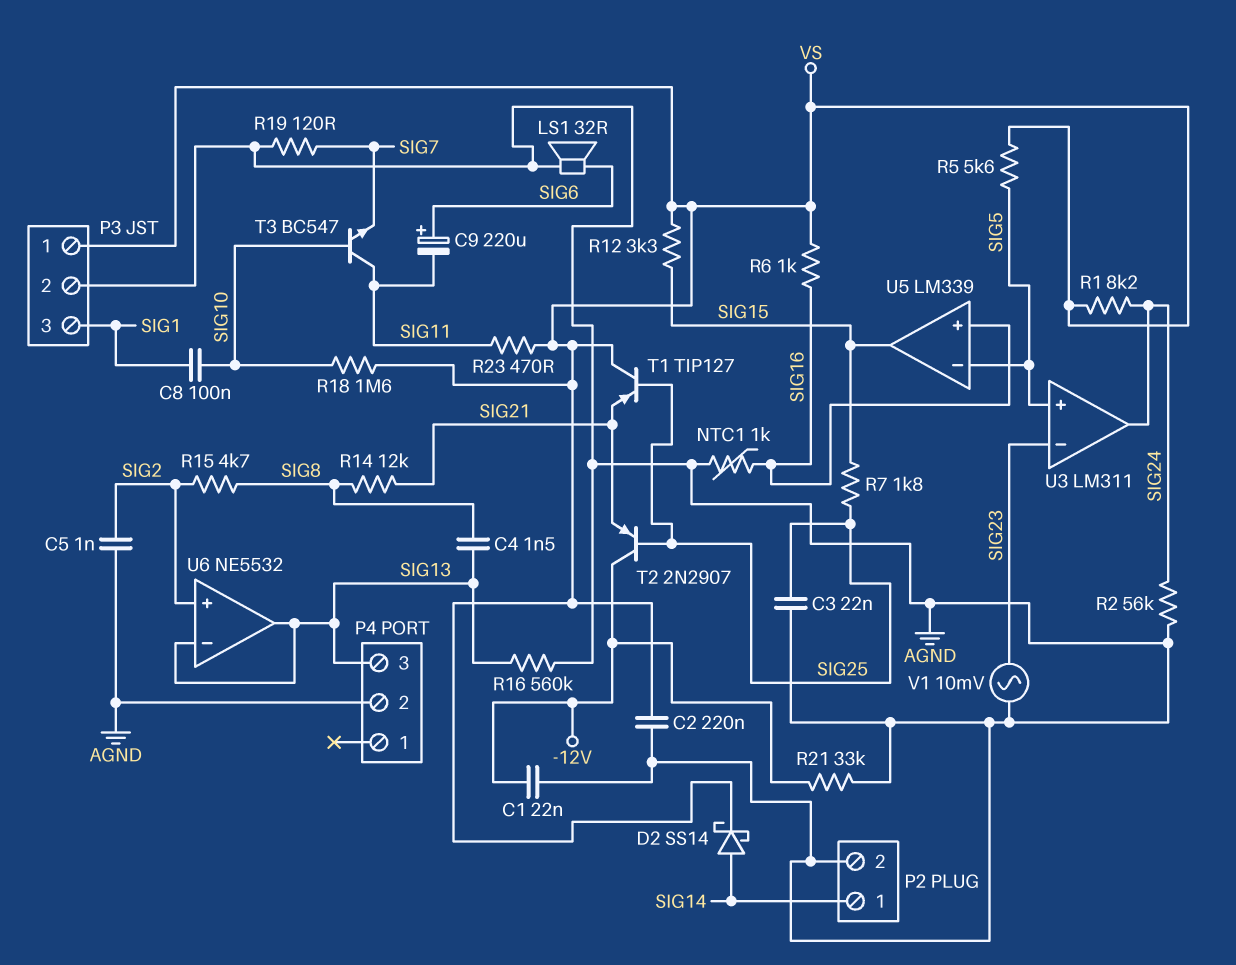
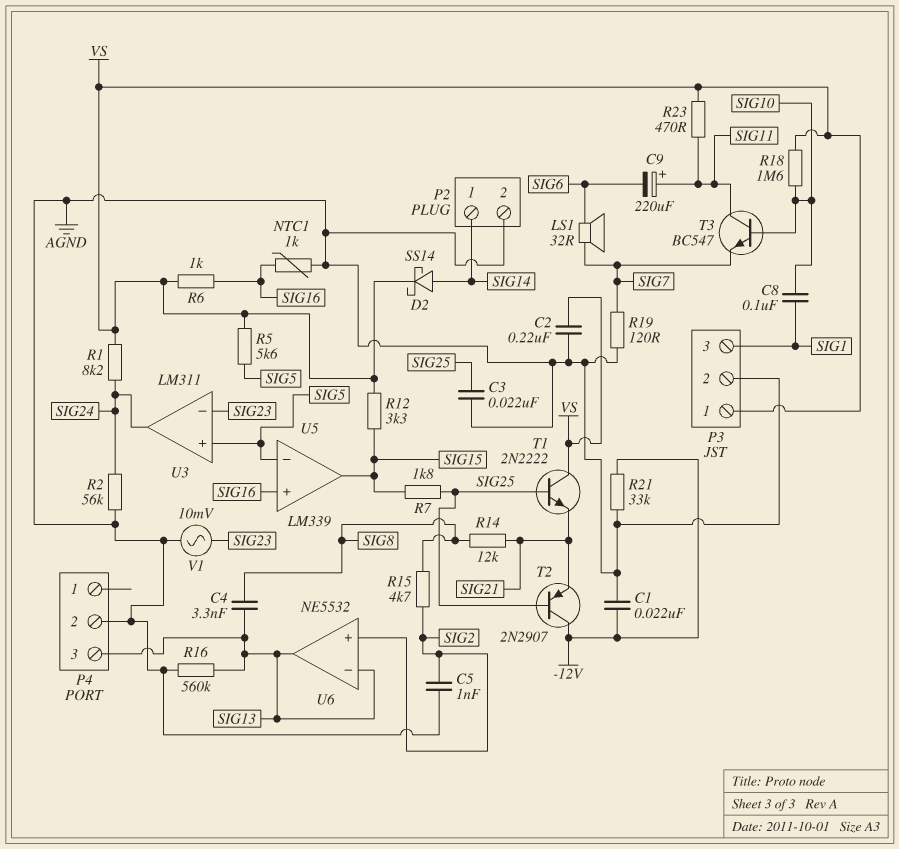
C4: 1.5nF (SIG8, SIG13) -> 3.3nF (SIG8, SIG13)
C9: 220uF (plus SIG6, minus SIG11) -> 220uF (plus SIG11, minus SIG6)
LS1: speaker 32R (AGND, SIG6) -> speaker 32R (SIG6, SIG7)
T1: PNP TIP127 (B SIG25, C VS, E SIG21) -> NPN 2N2222 (B SIG25, C VS, E SIG21)

